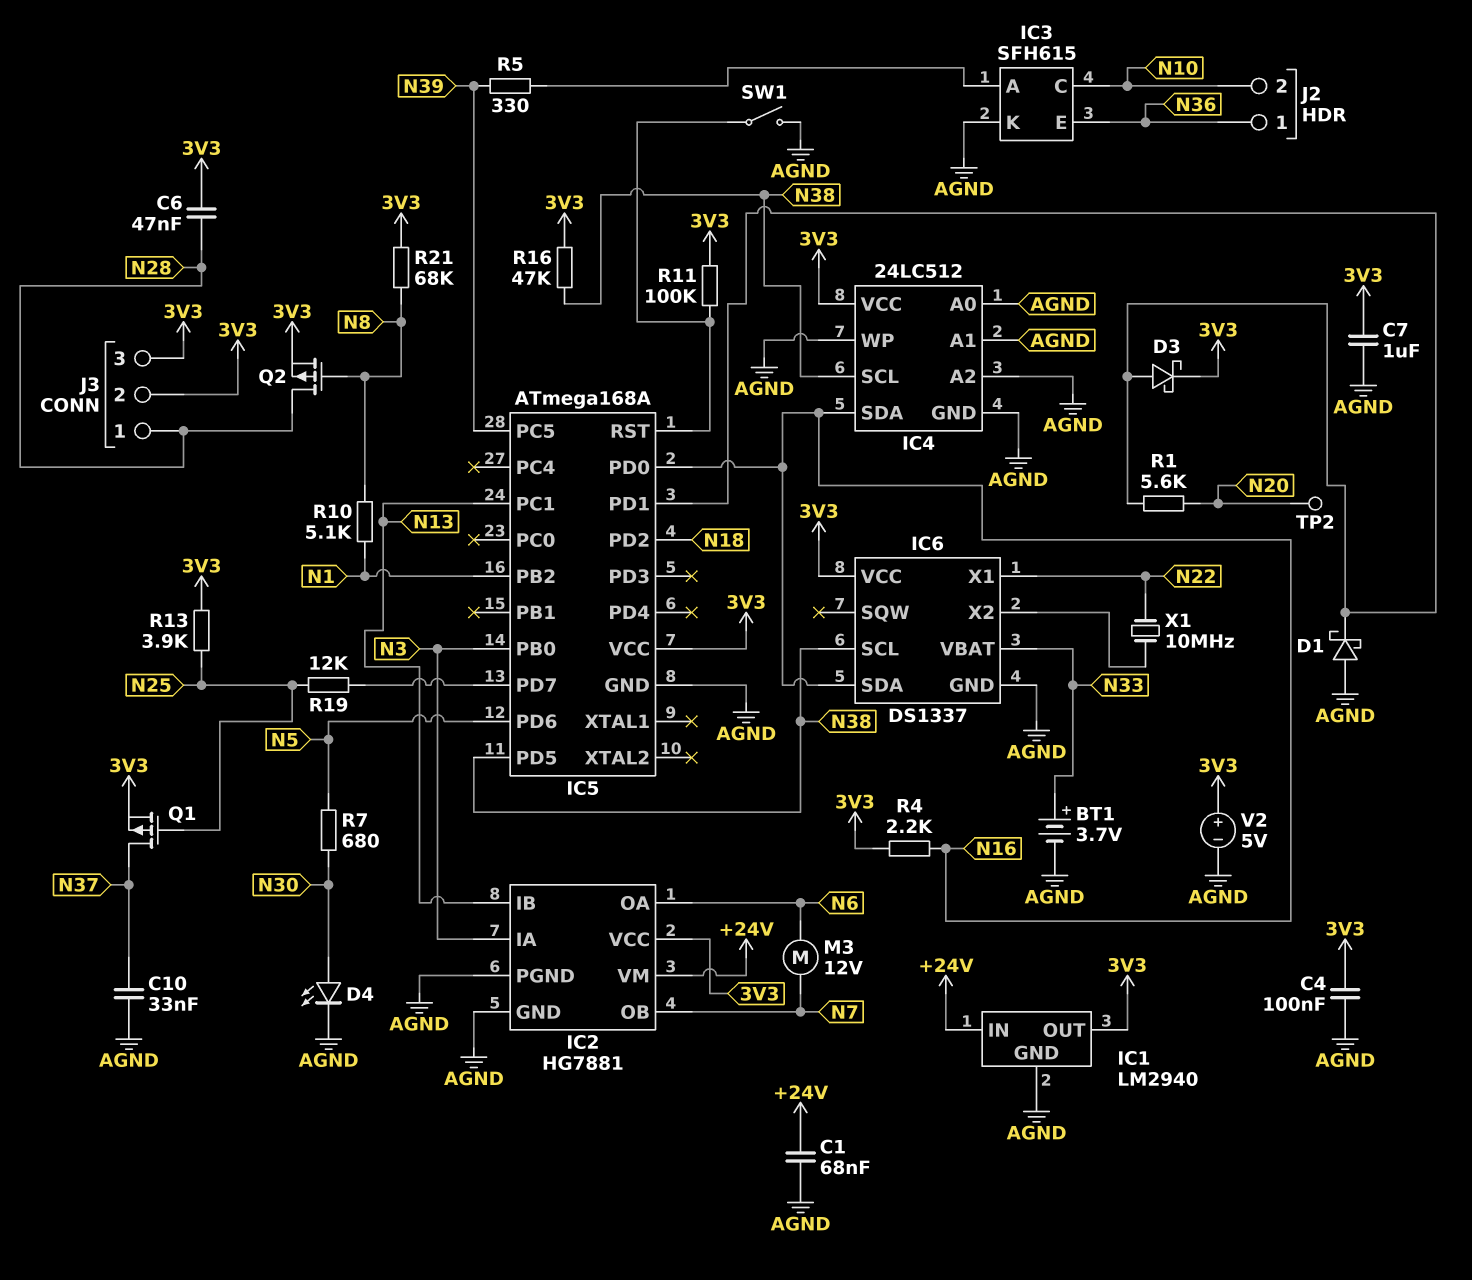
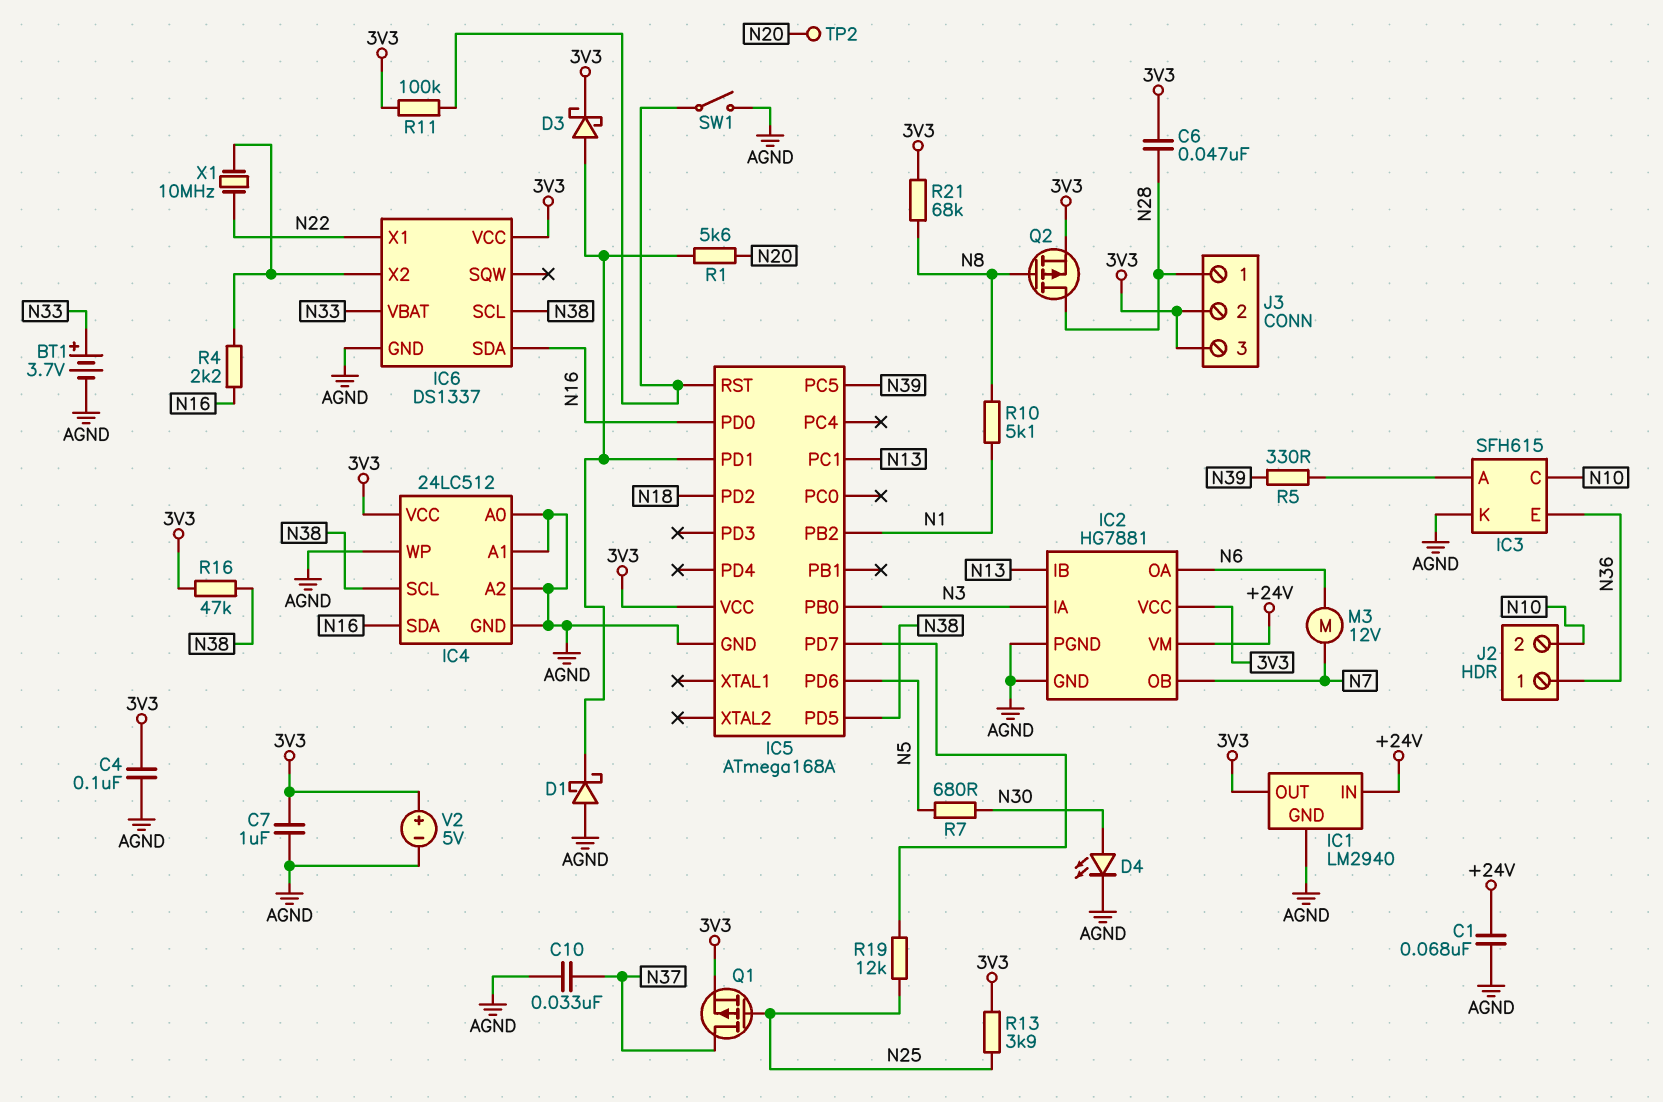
R4: 2.2k (3V3, N16) -> 2.2k (IC6/X2, N16)

